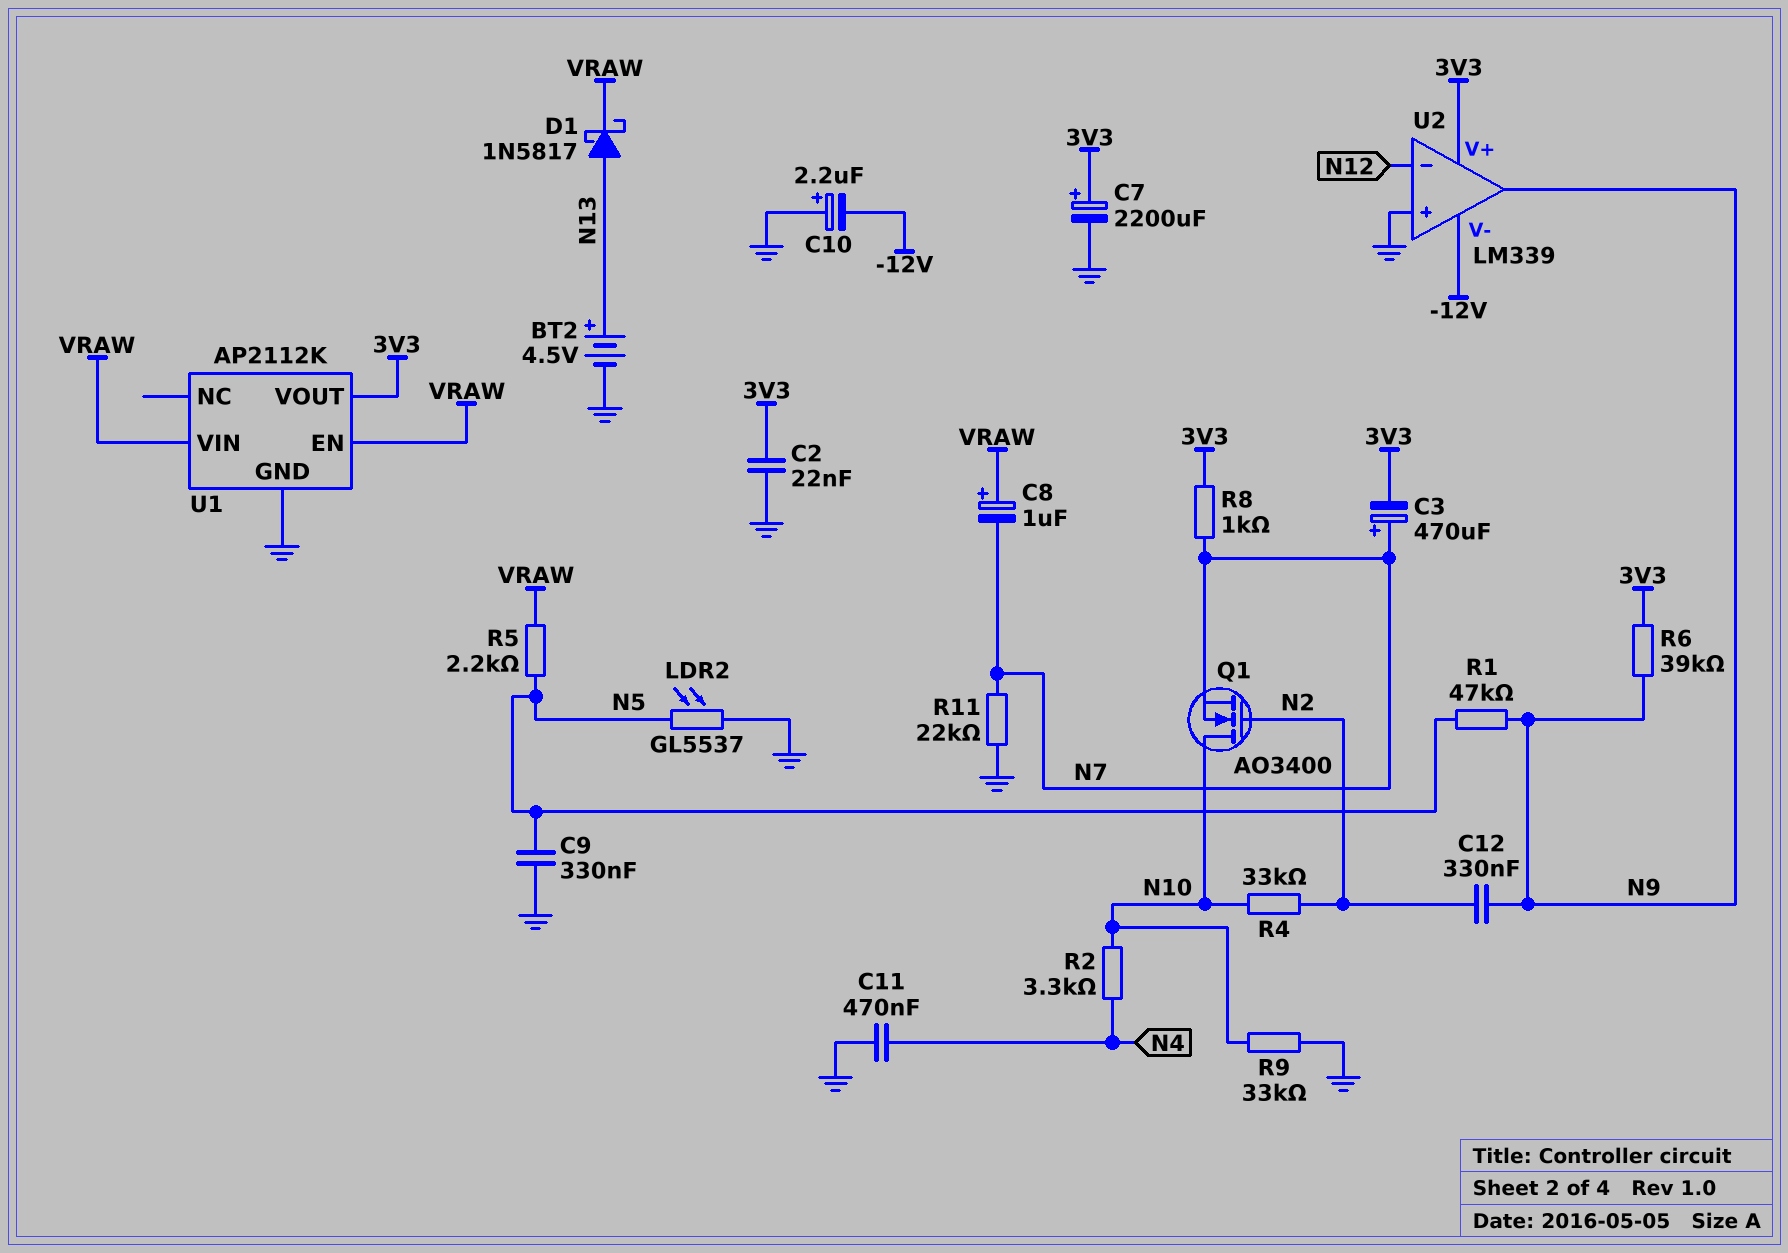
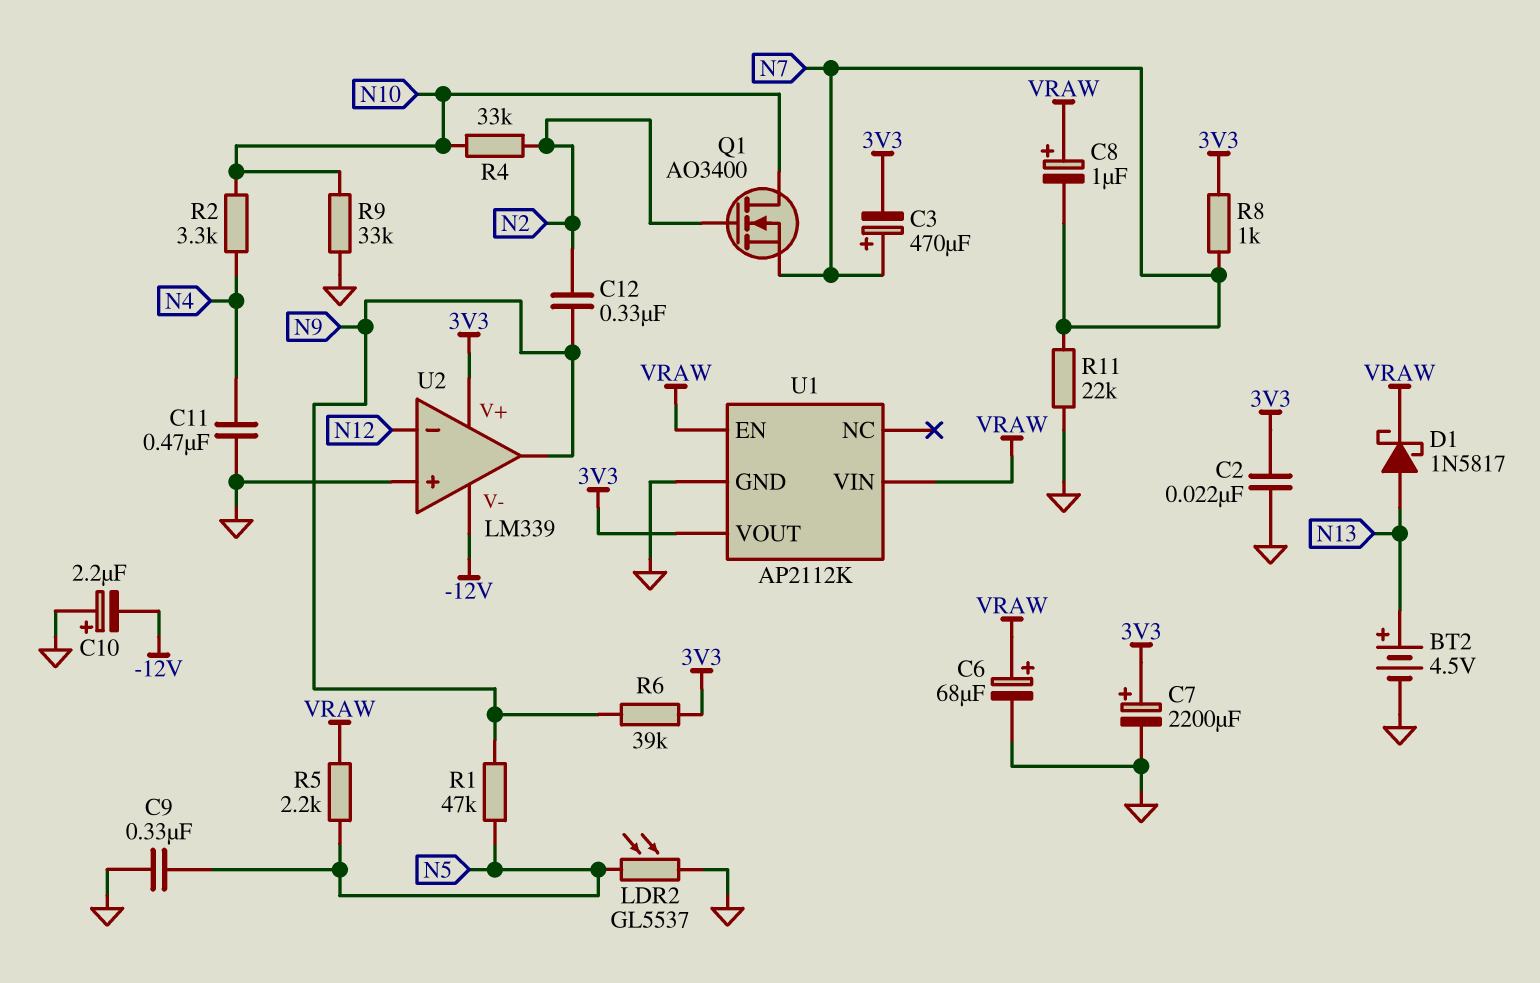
C6: none -> 68uF (plus VRAW, minus GND)

